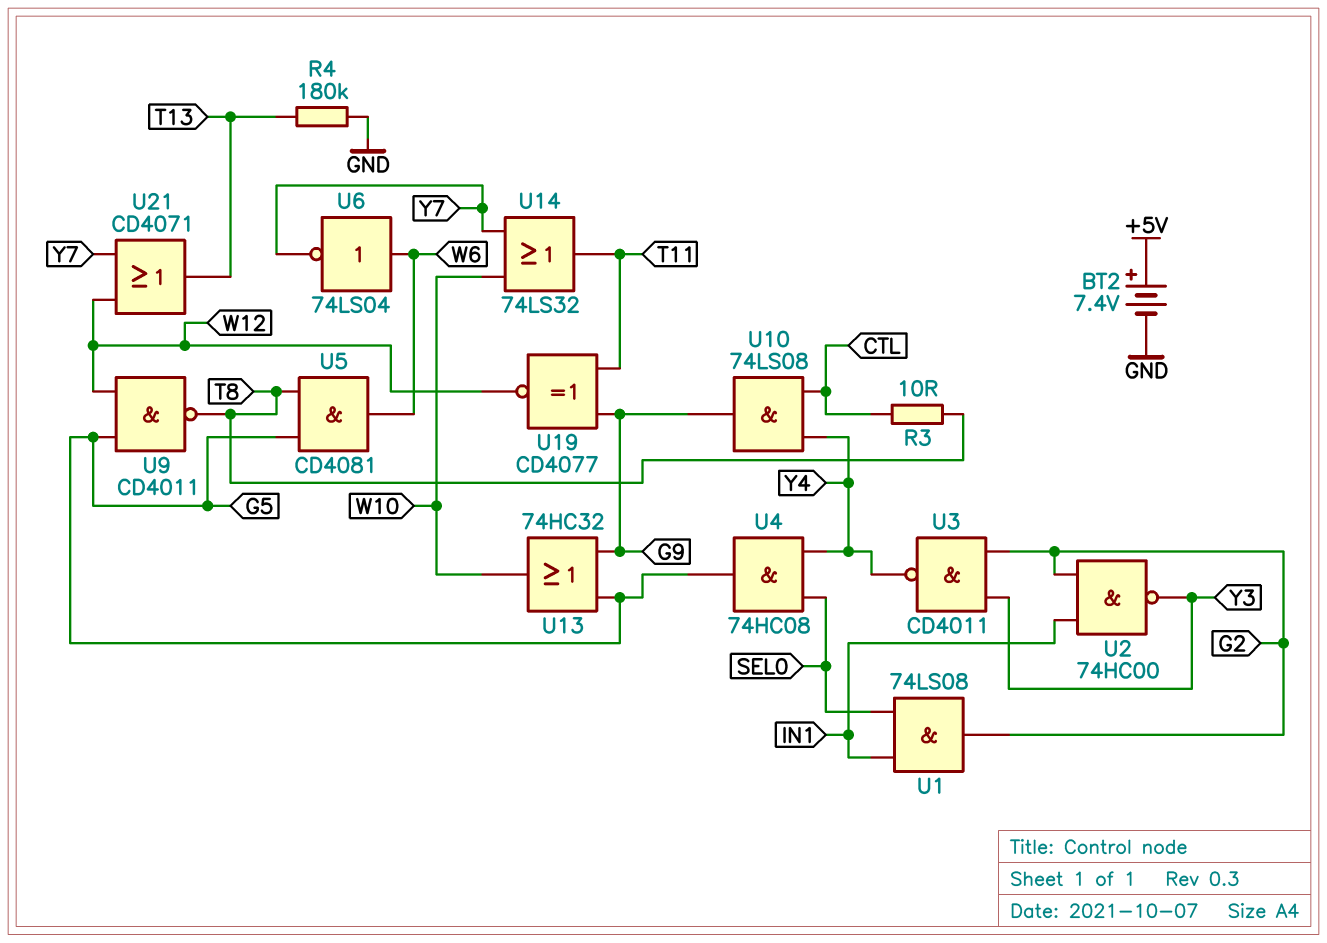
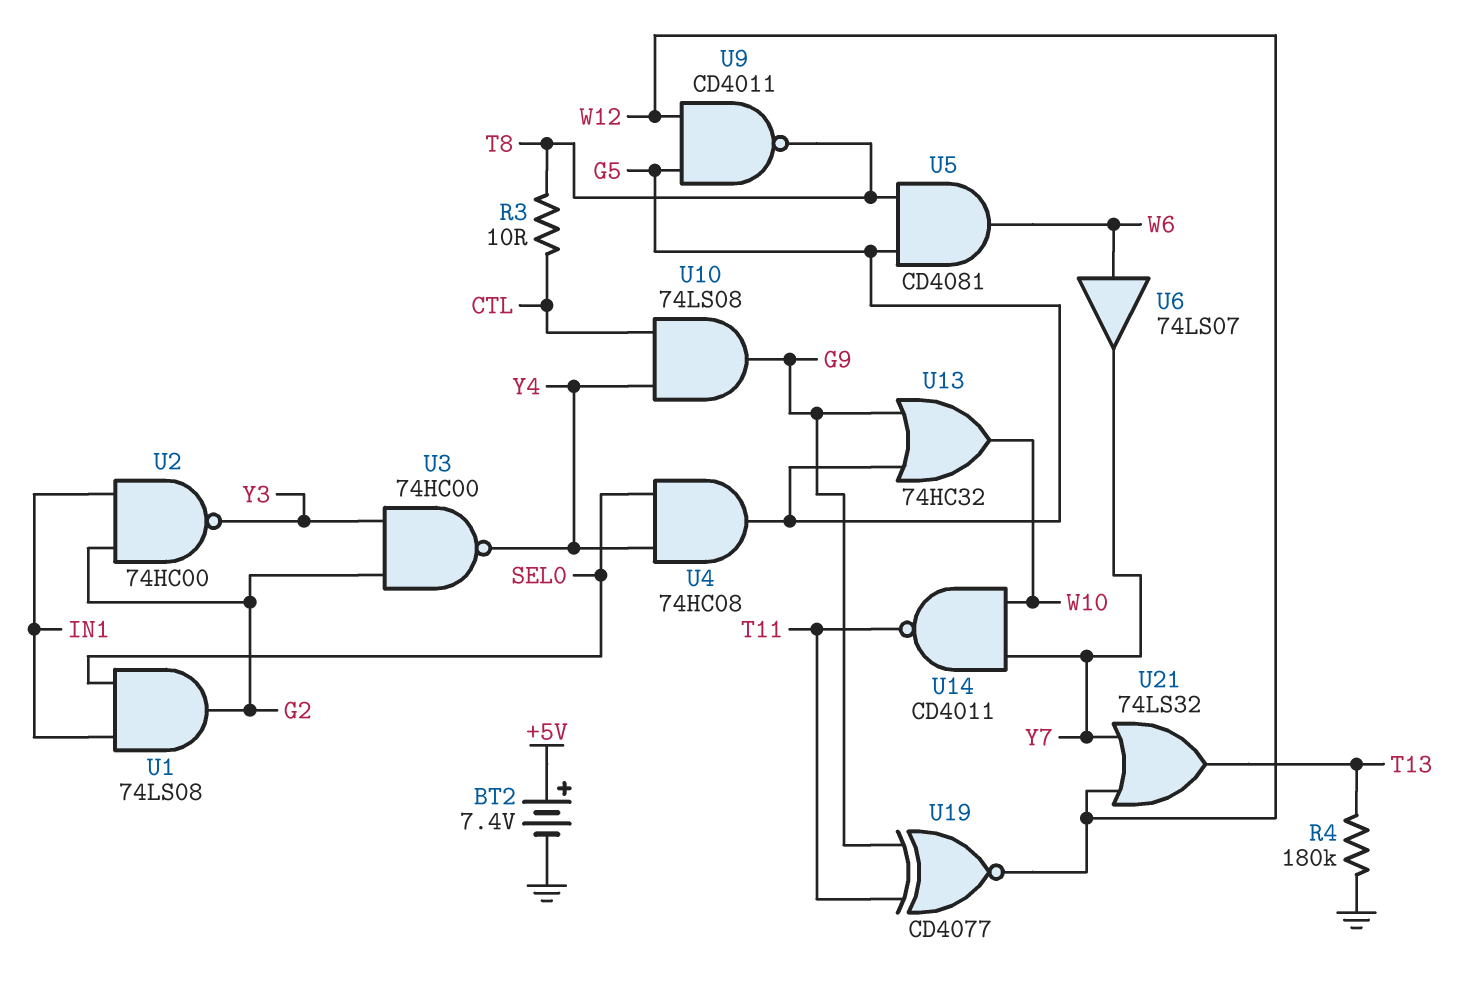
U3: NAND CD4011 (in G2, in Y3, out Y4) -> NAND 74HC00 (in G2, in Y3, out Y4)
U6: NOT 74LS04 (in W6, out Y7) -> buffer 74LS07 (in W6, out Y7)
U14: OR 74LS32 (in W10, in Y7, out T11) -> NAND CD4011 (in W10, in Y7, out T11)
U21: OR CD4071 (in W12, in Y7, out T13) -> OR 74LS32 (in W12, in Y7, out T13)

